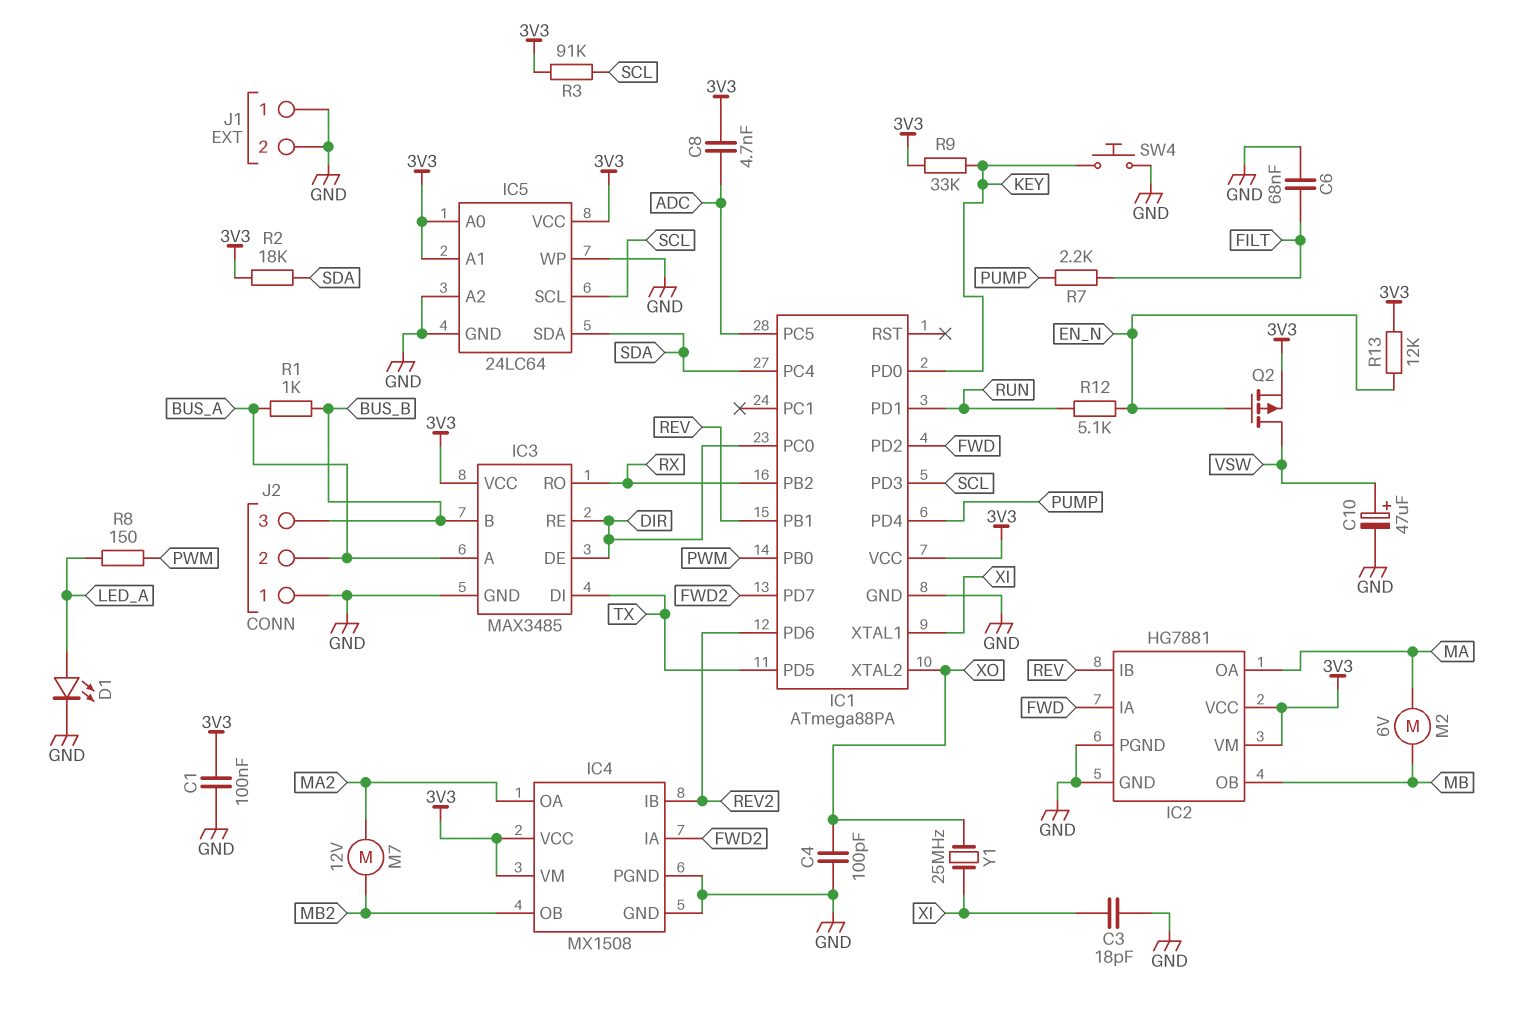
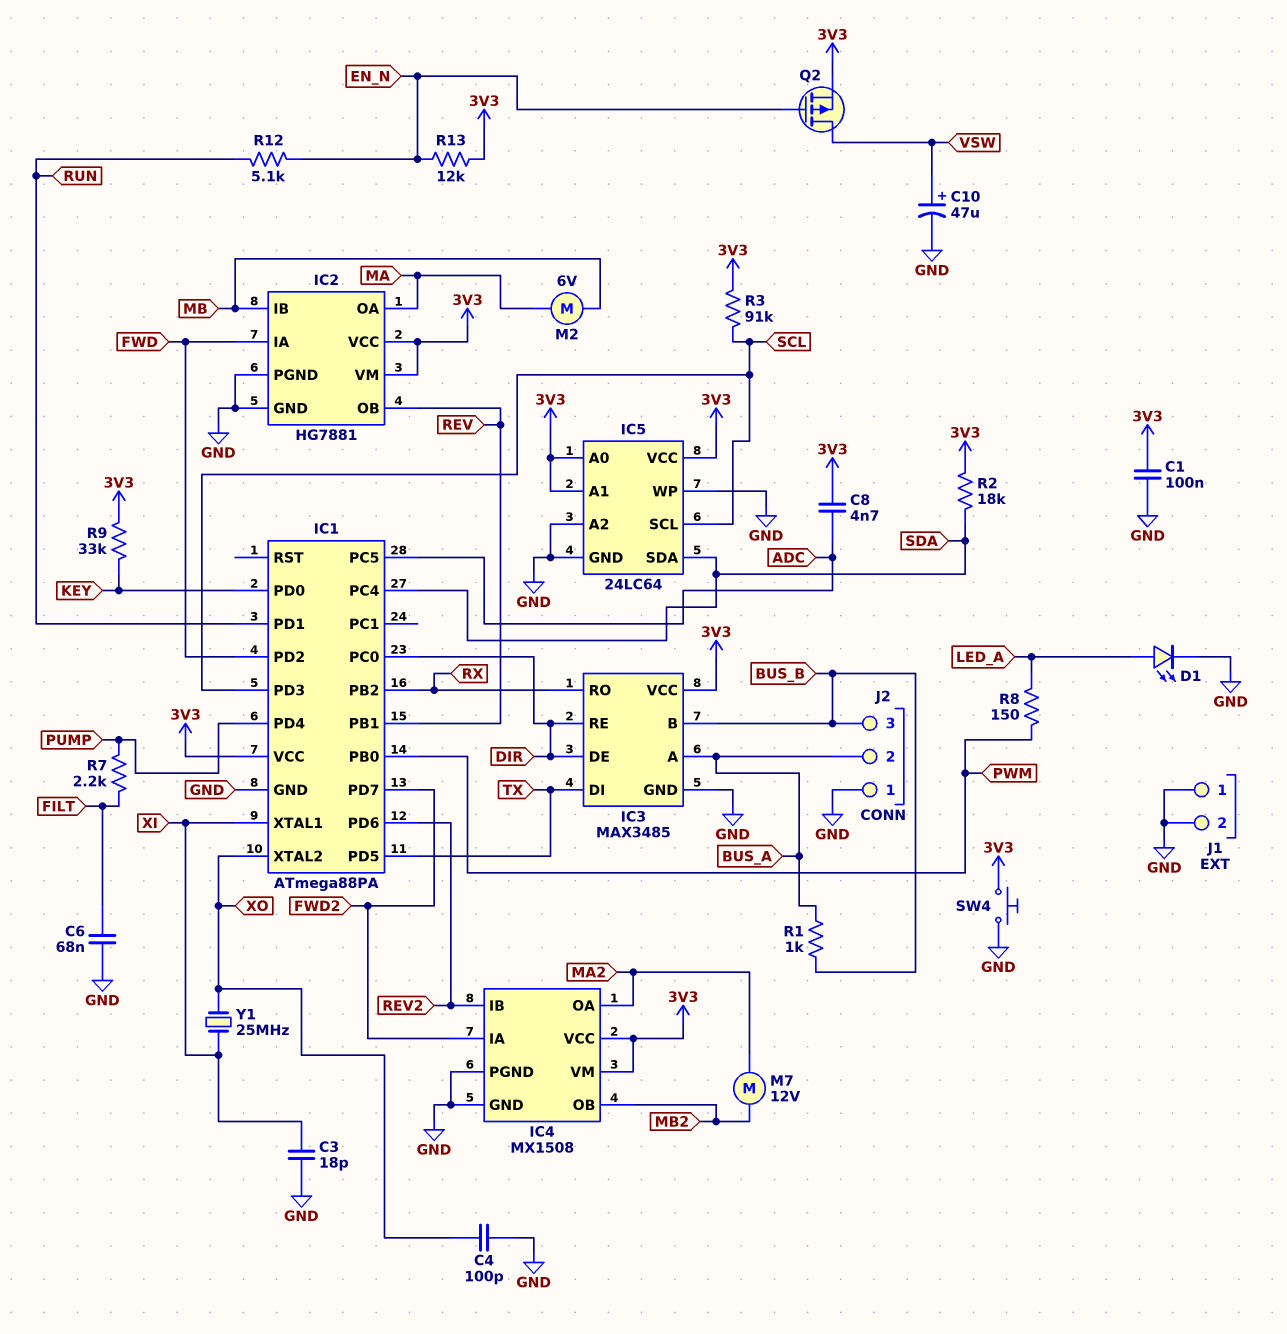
IC2 pin IB: REV -> MB
IC2 pin OB: MB -> REV
SW4: button (GND, KEY) -> button (3V3, GND)

